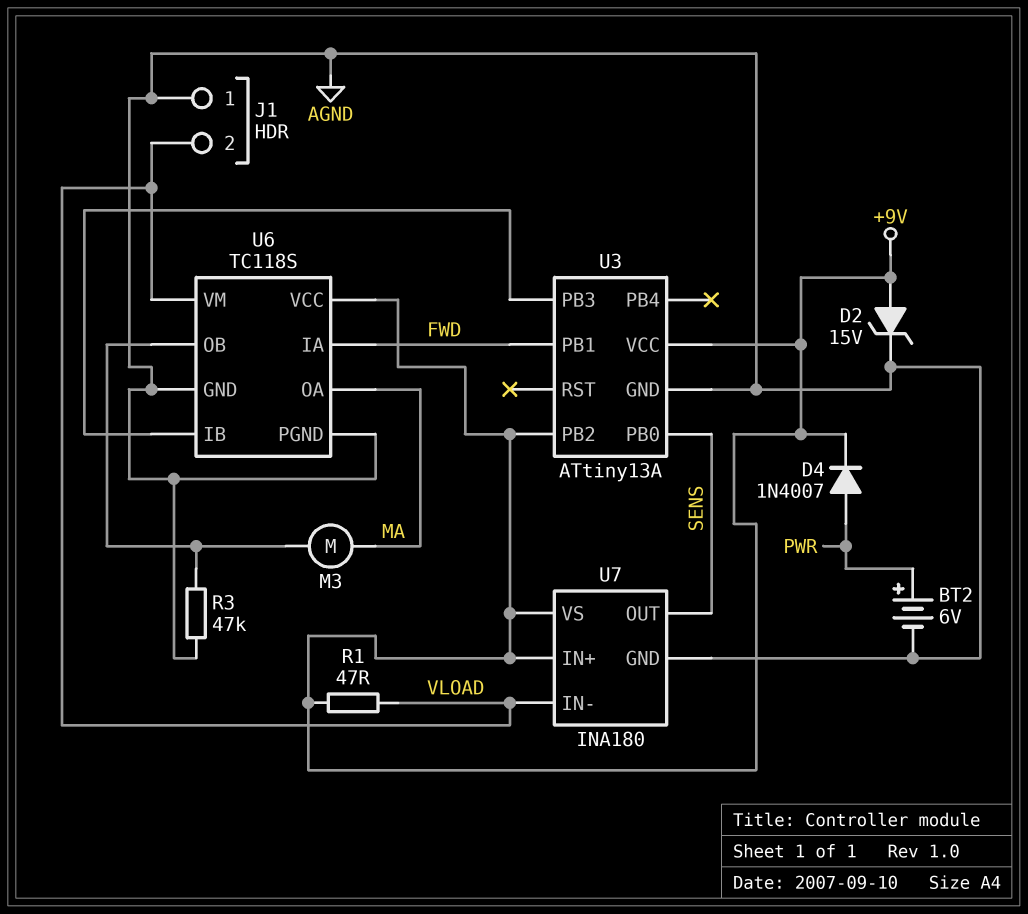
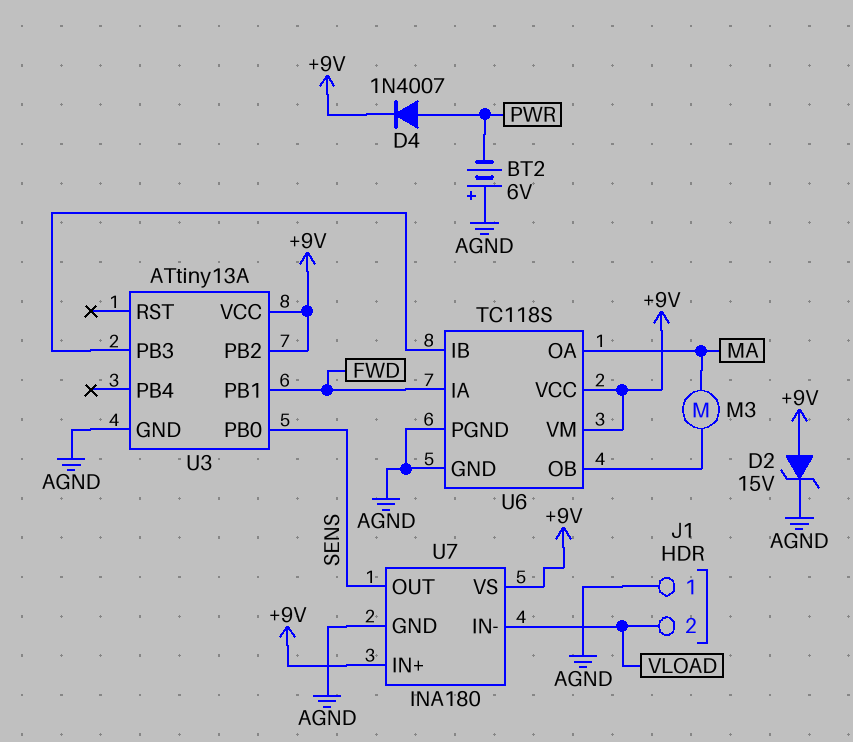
BT2: 6V (plus PWR, minus AGND) -> 6V (plus AGND, minus PWR)
R1: 47 (+9V, VLOAD) -> none
R3: 47k (AGND, U6/OB) -> none
U6 pin VM: VLOAD -> +9V

